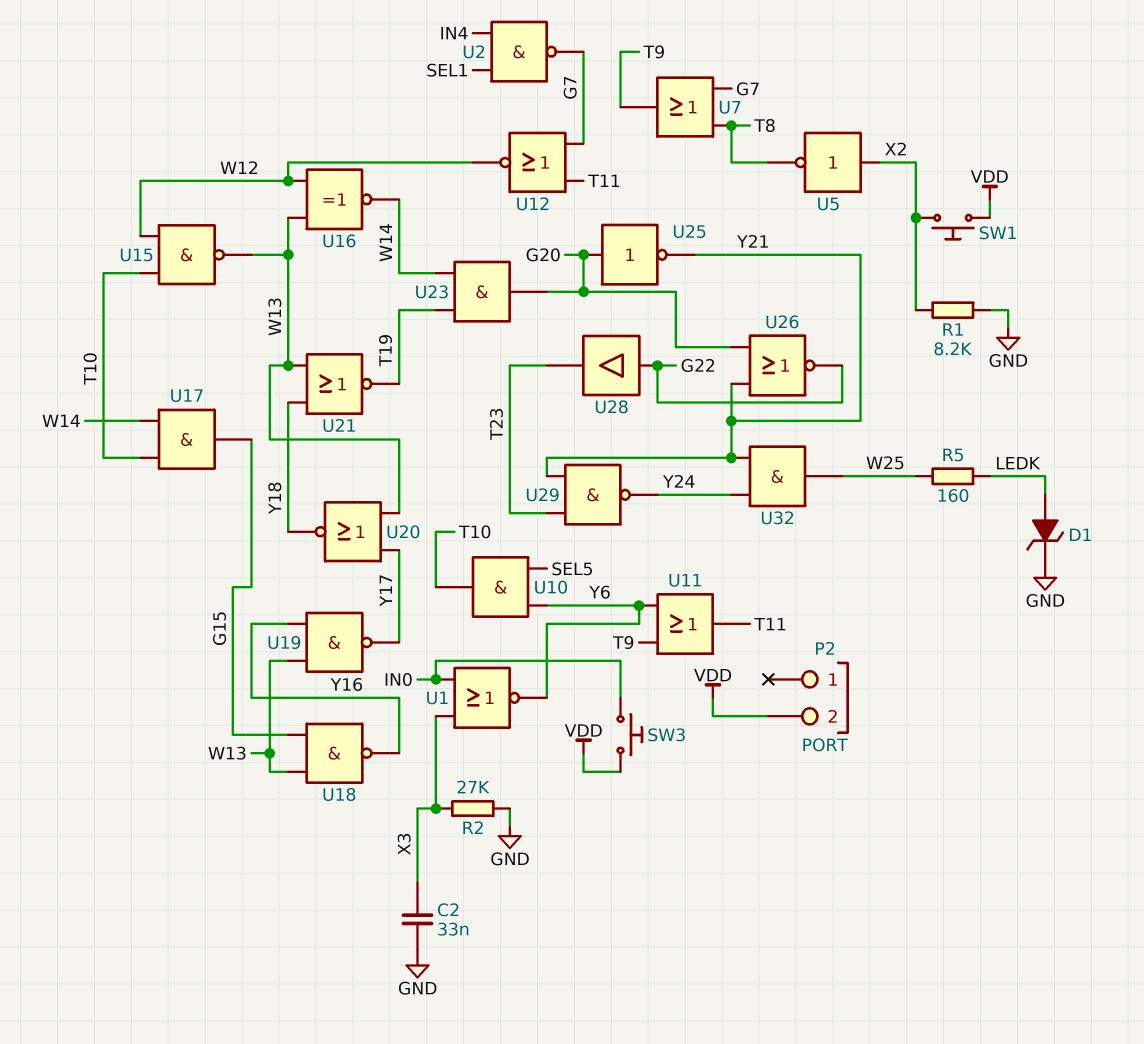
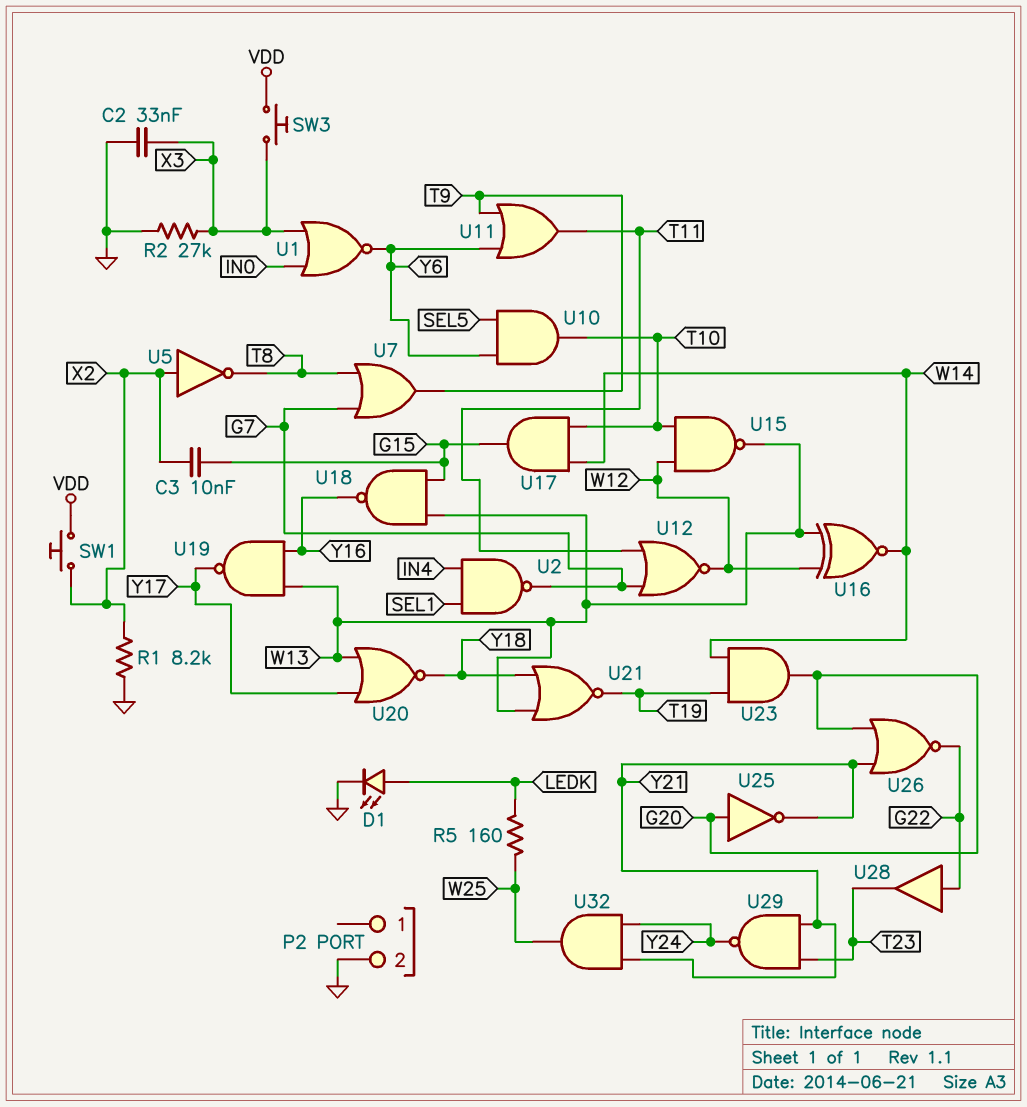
C3: none -> 10nF (G15, X2)
D1: zener (A LEDK, K GND) -> LED (A LEDK, K GND)
P2 pin 2: VDD -> GND
SW3: button (IN0, VDD) -> button (VDD, X3)

